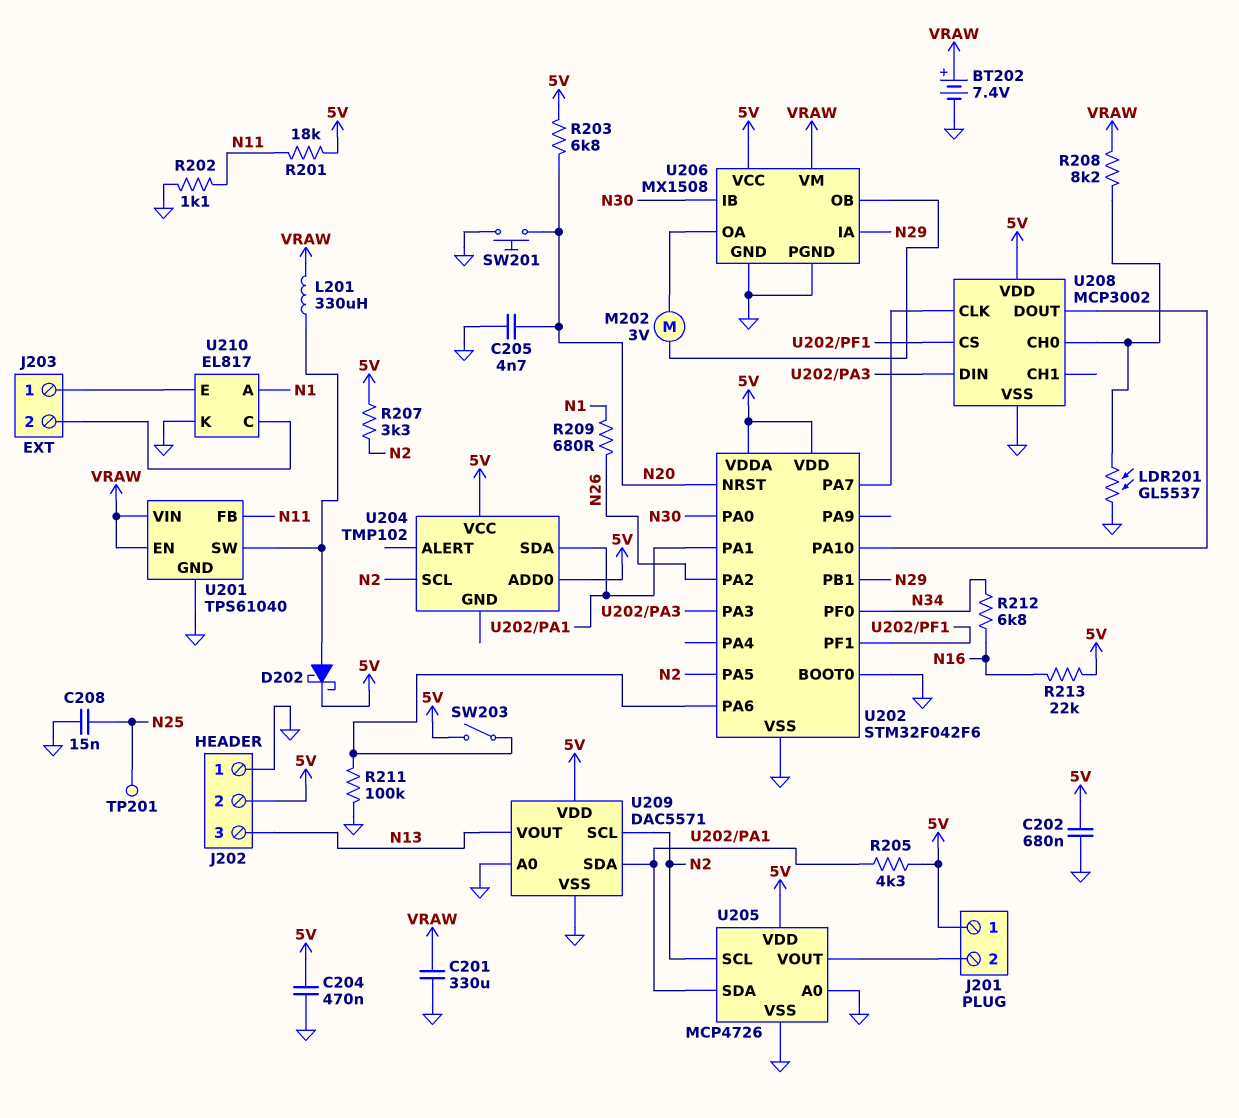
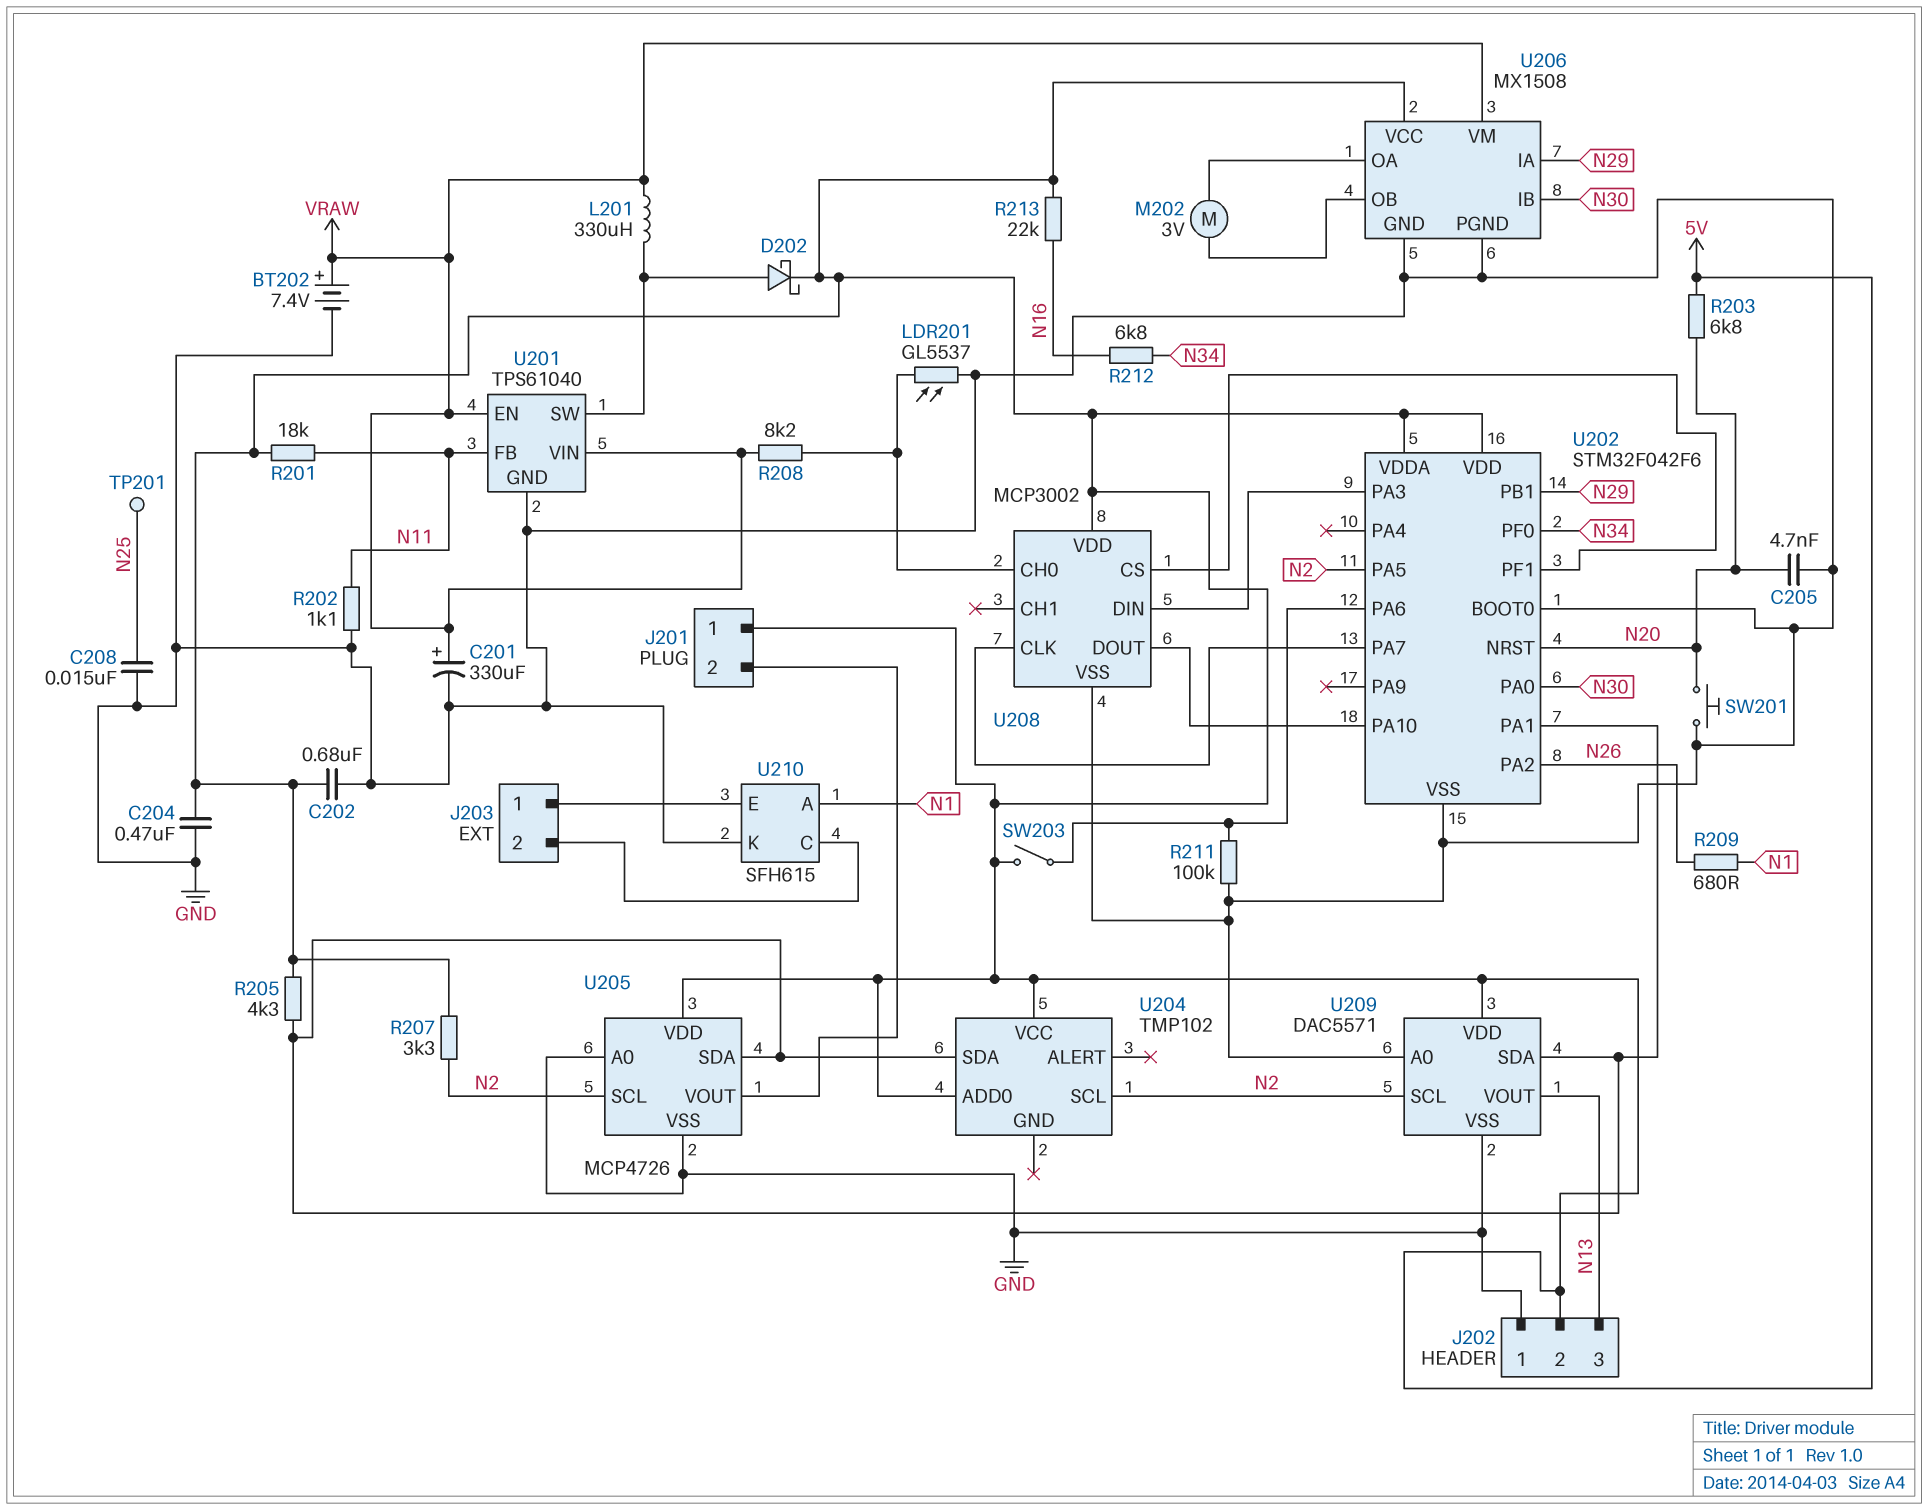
C201: 330uF (GND, VRAW) -> 330uF (plus VRAW, minus GND)
U210: EL817 -> SFH615

